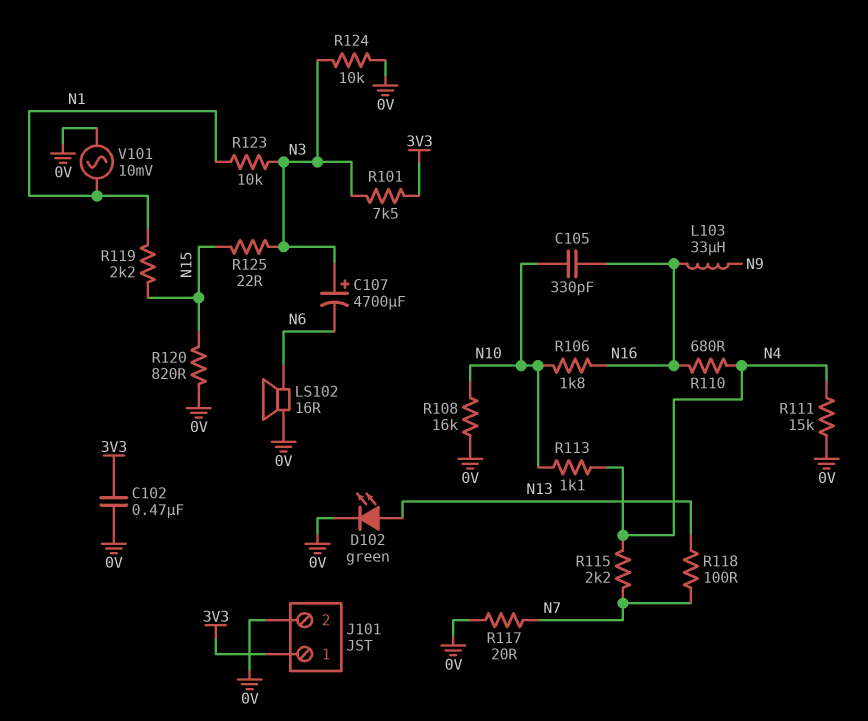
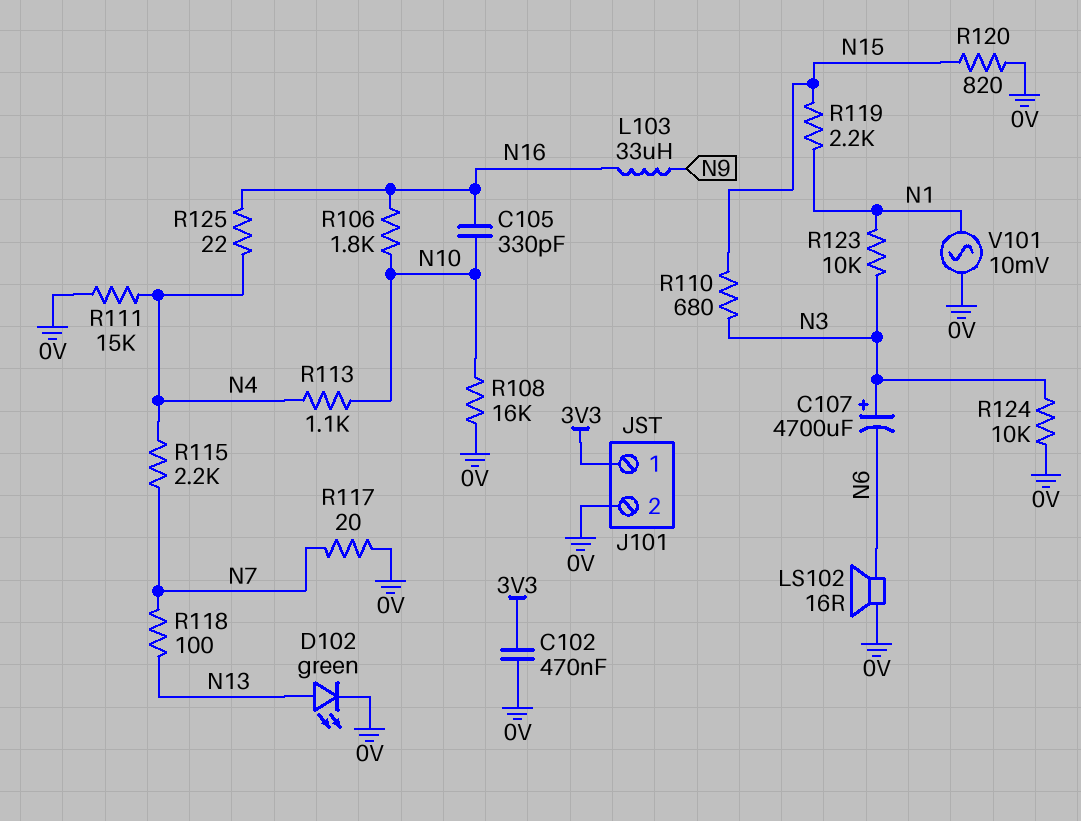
R101: 7.5k (3V3, N3) -> none
R110: 680 (N4, N16) -> 680 (N3, N15)
R125: 22 (N3, N15) -> 22 (N4, N16)

